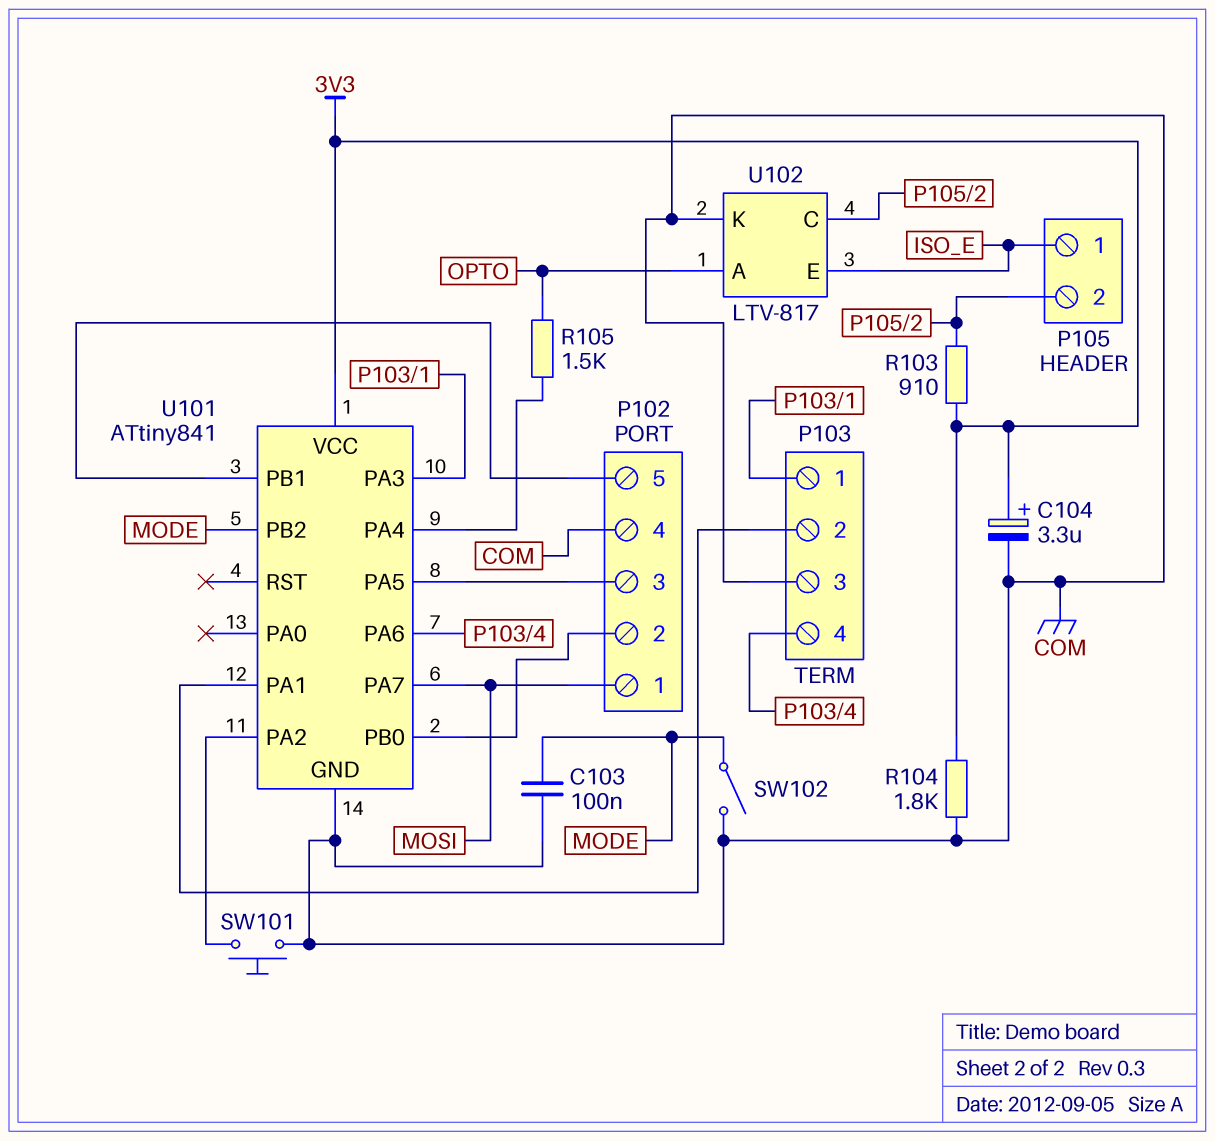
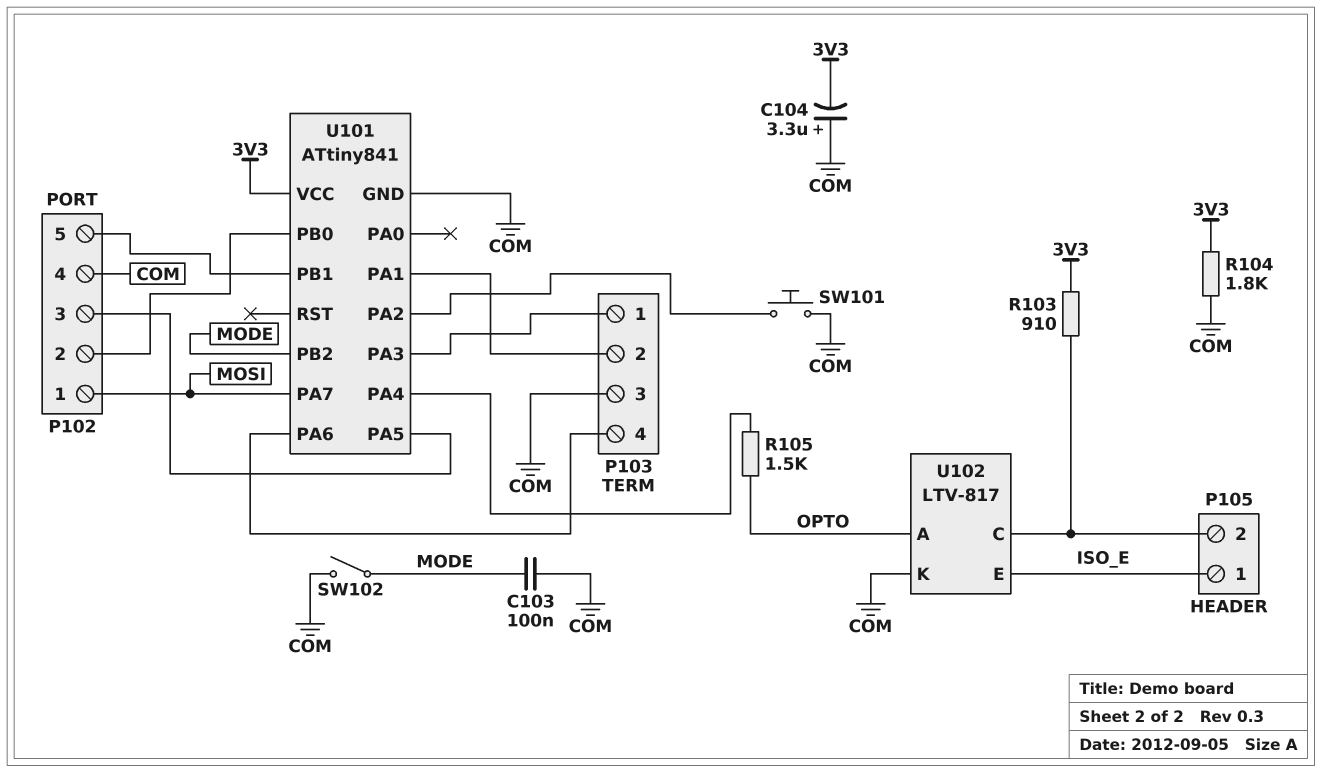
C104: 3.3uF (plus 3V3, minus COM) -> 3.3uF (plus COM, minus 3V3)

